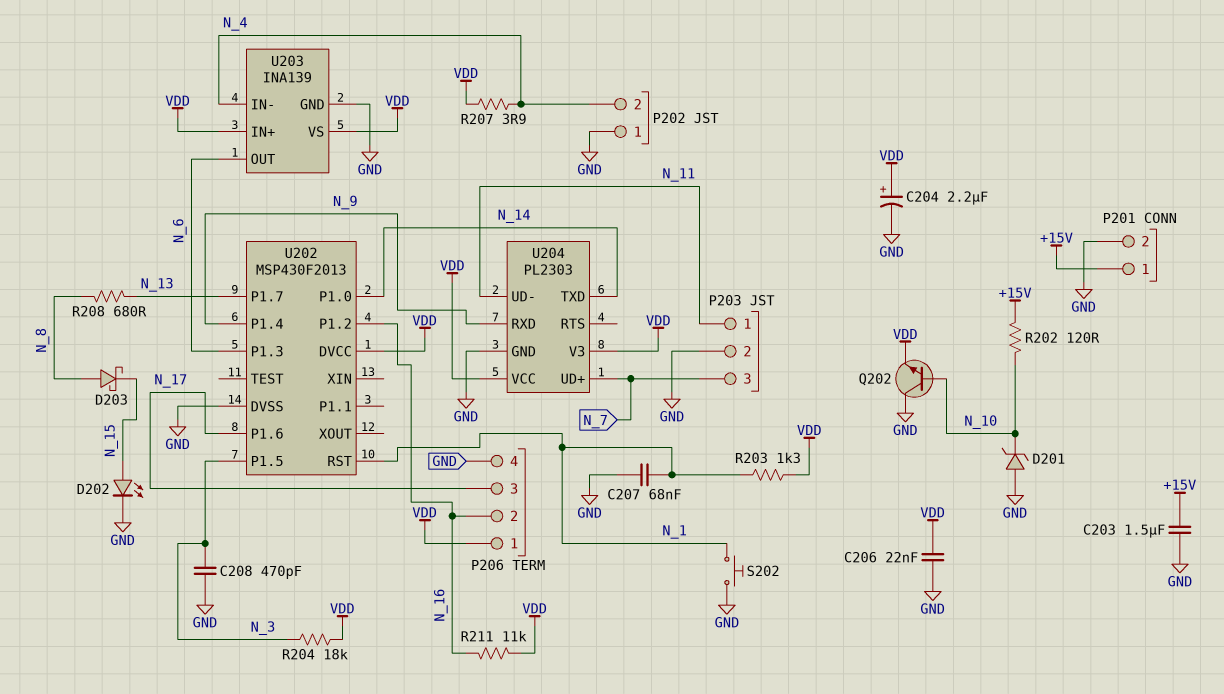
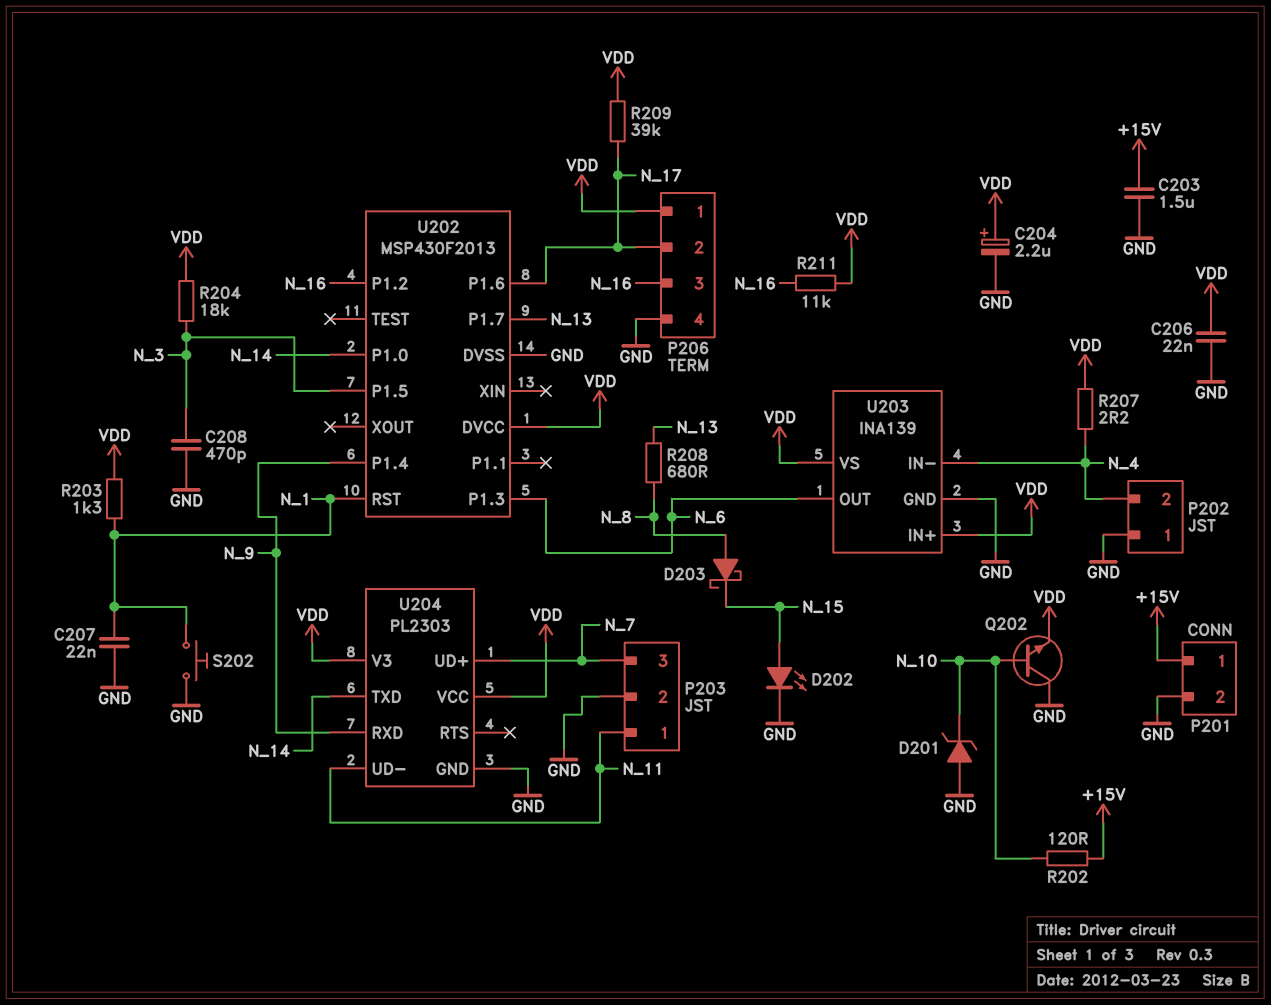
C207: 68nF (GND, N_1) -> 22nF (GND, N_1)
P206 pin 2: N_16 -> N_17
P206 pin 3: N_17 -> N_16
R207: 3.9 (N_4, VDD) -> 2.2 (N_4, VDD)
R209: none -> 39k (N_17, VDD)

